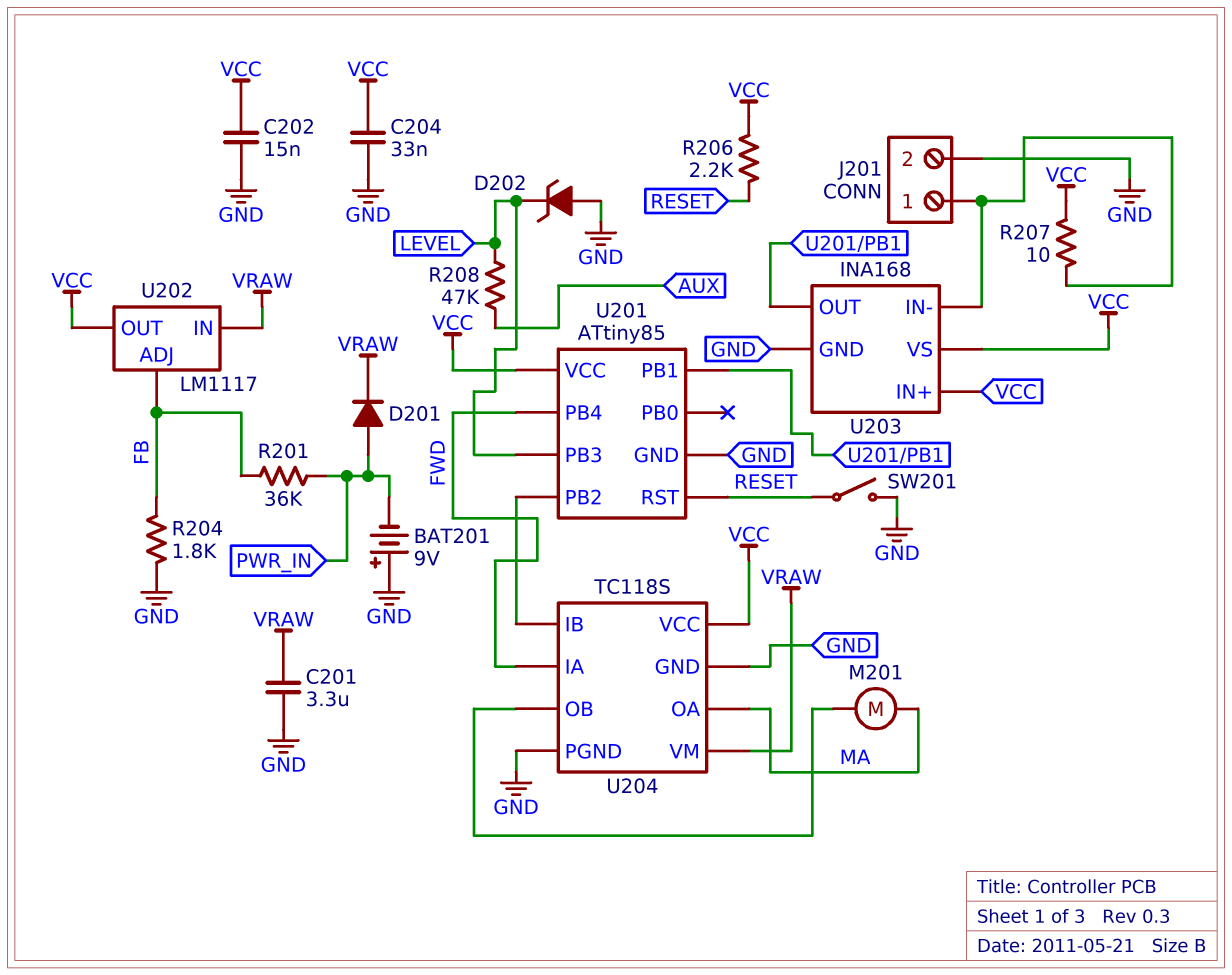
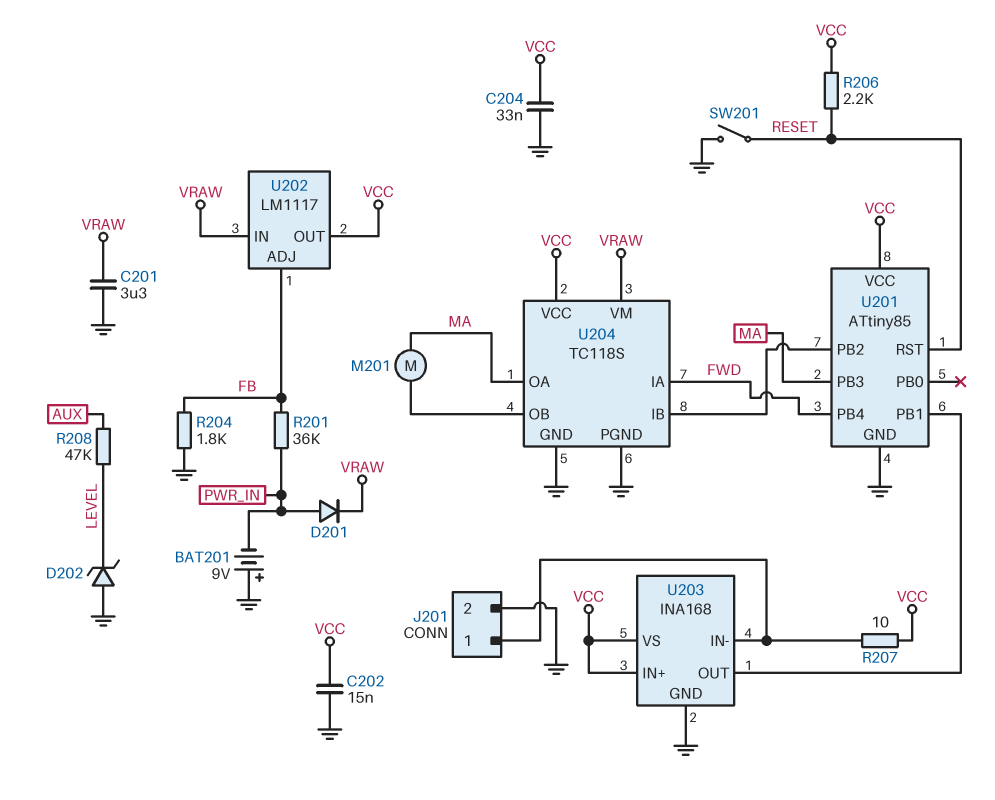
U201 pin PB3: LEVEL -> MA

